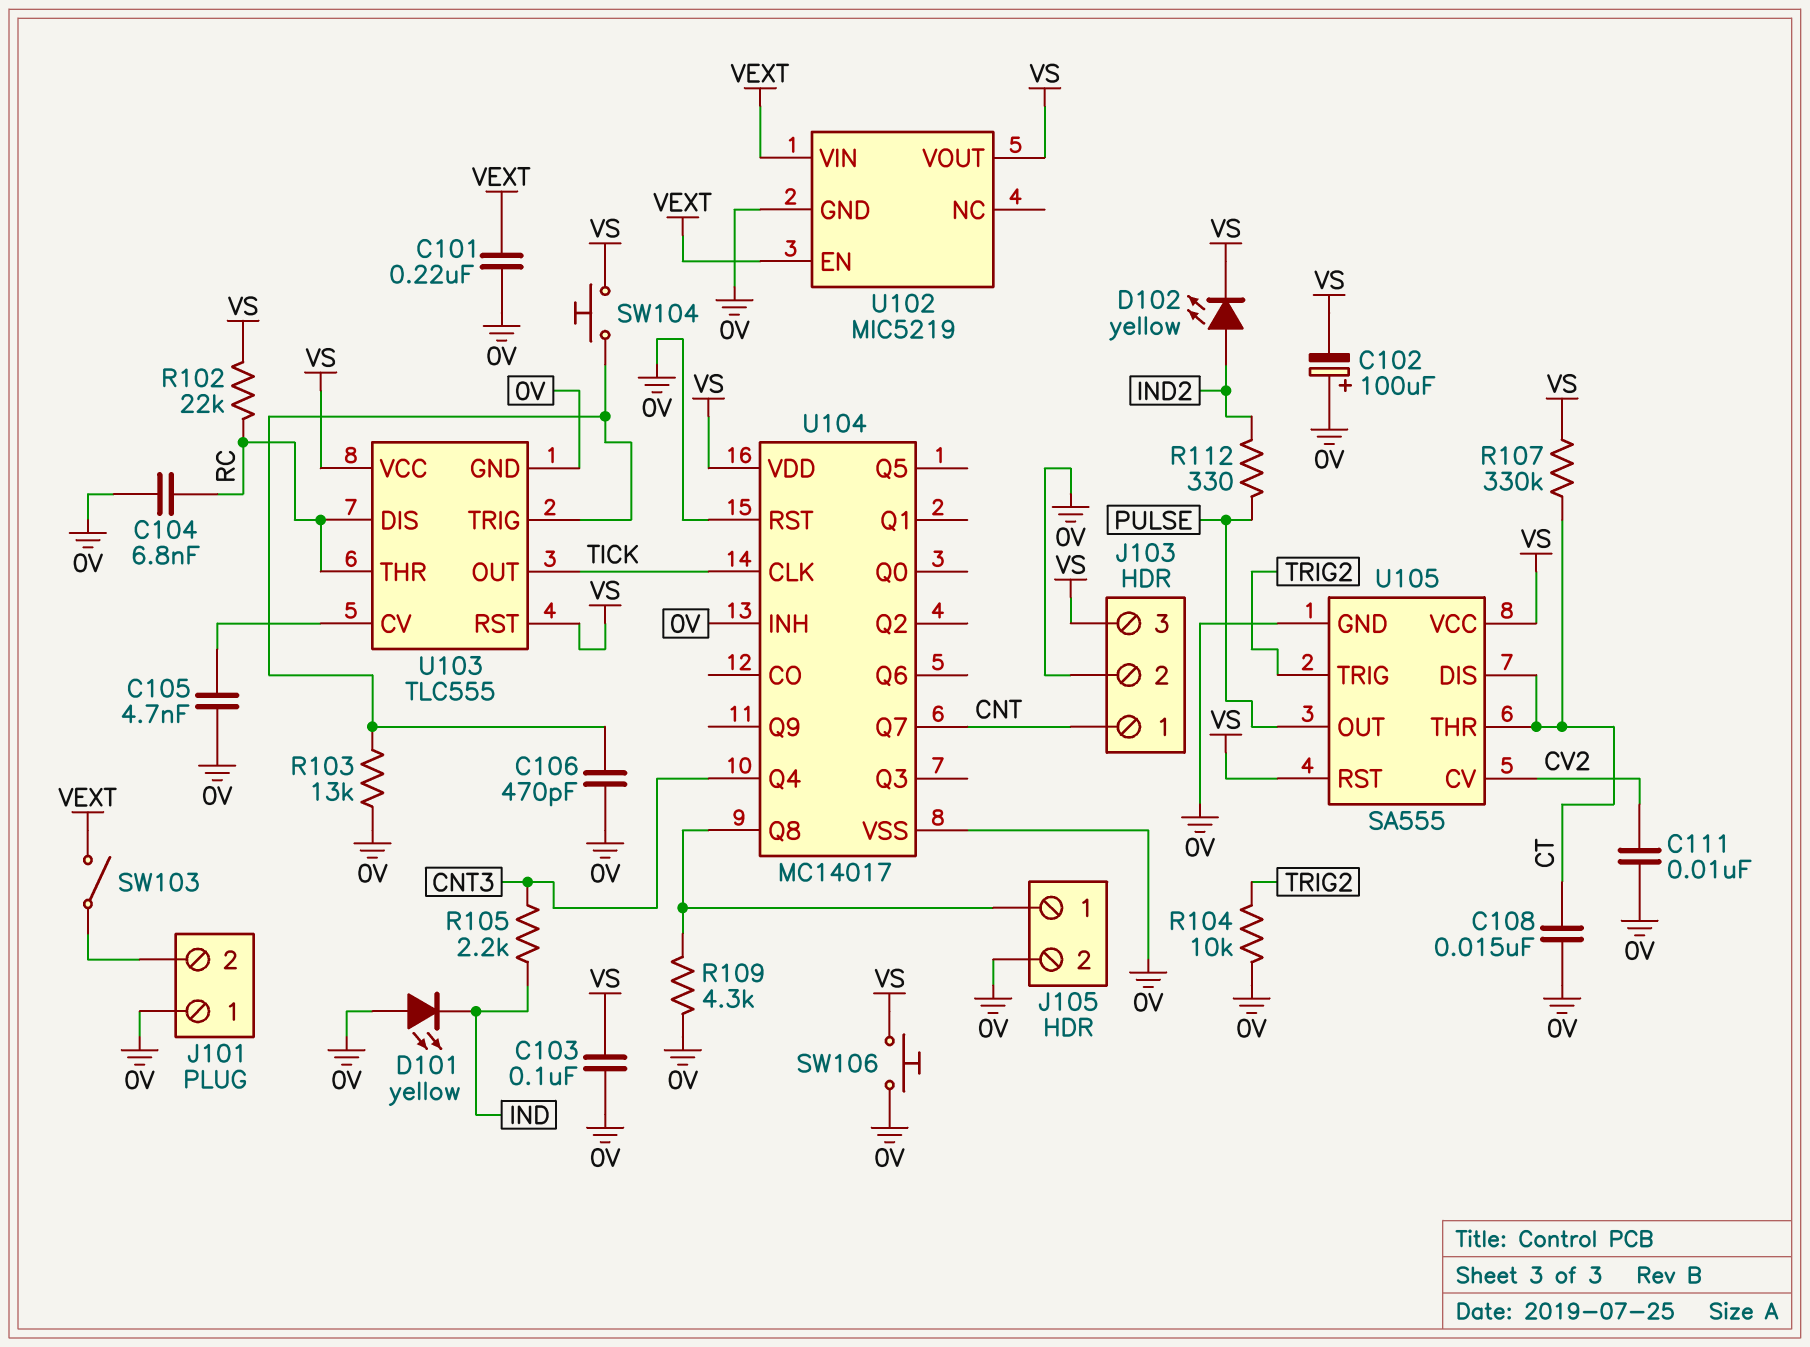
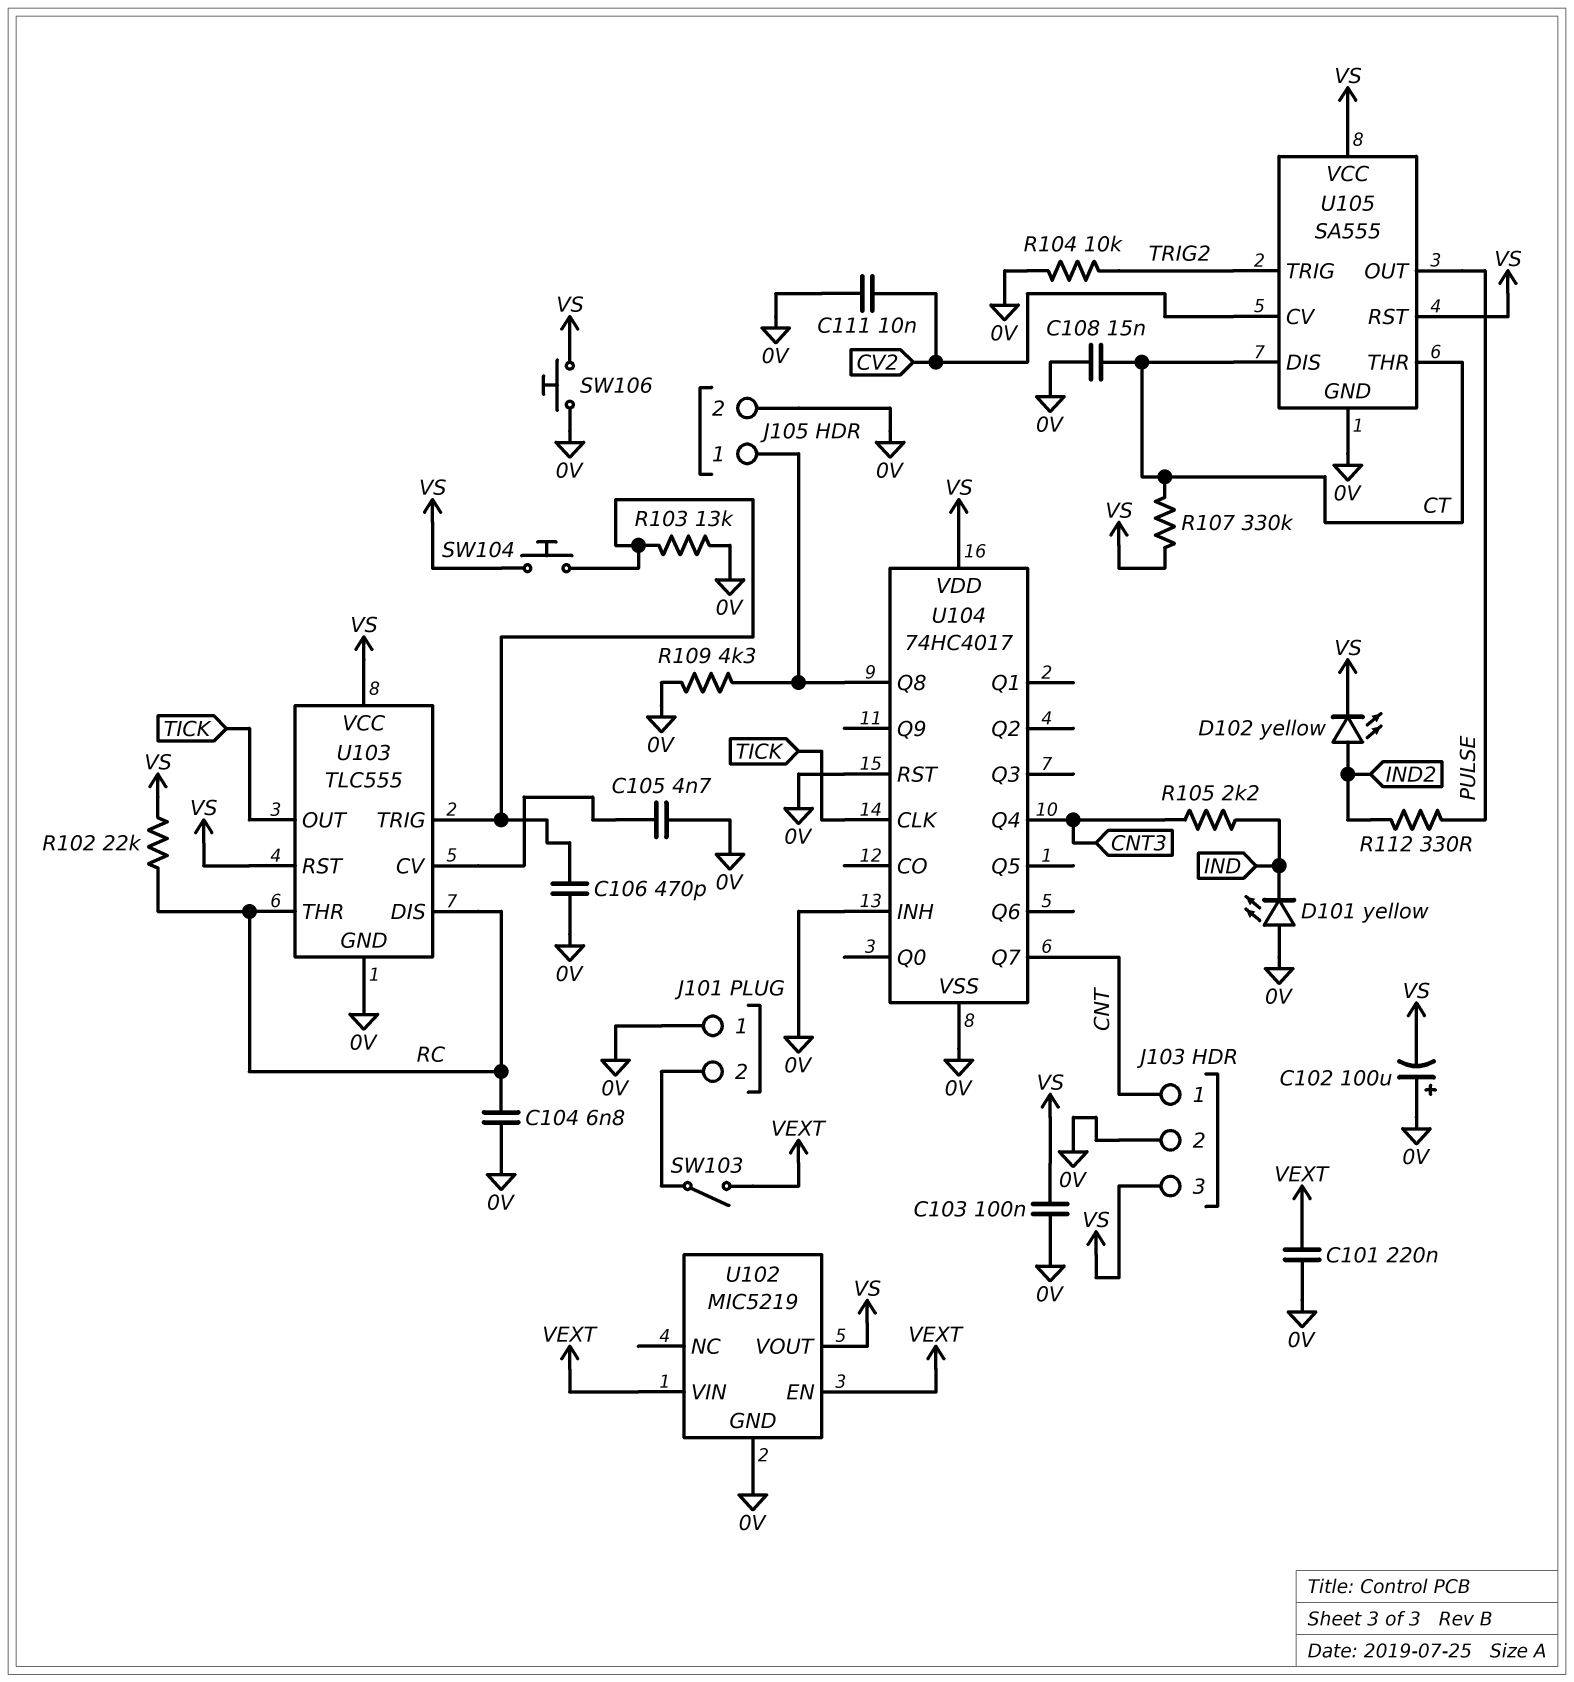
U104: MC14017 -> 74HC4017

